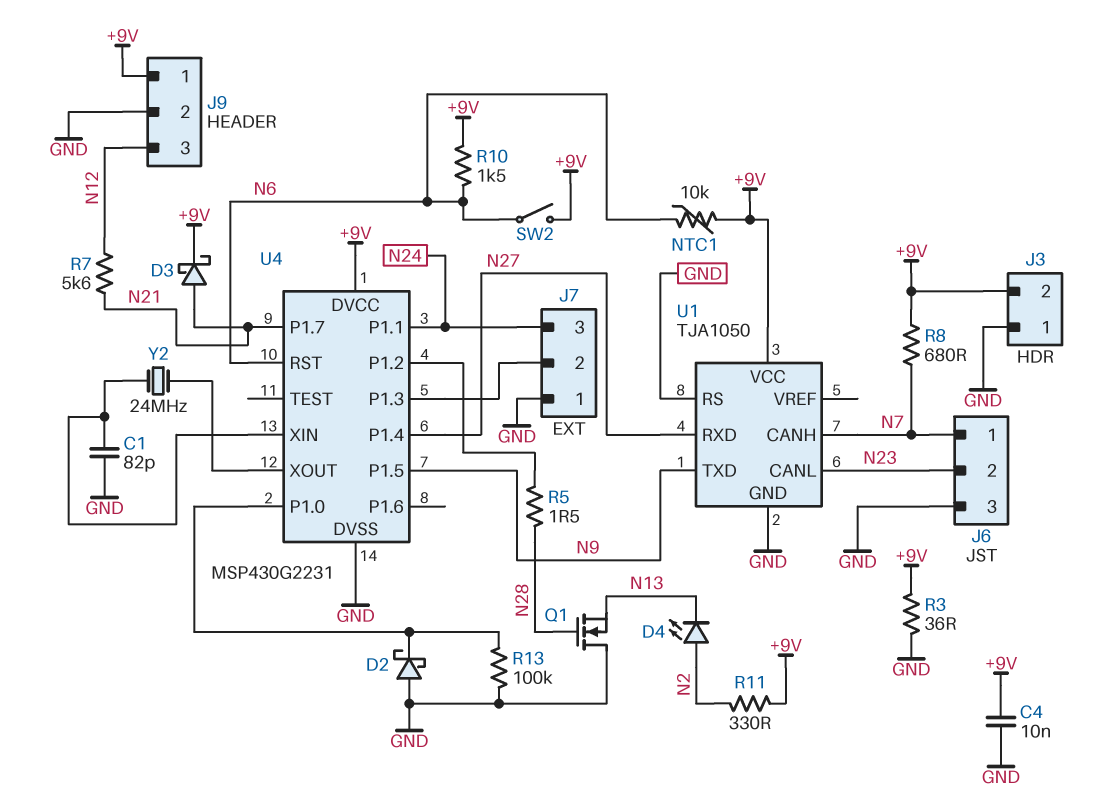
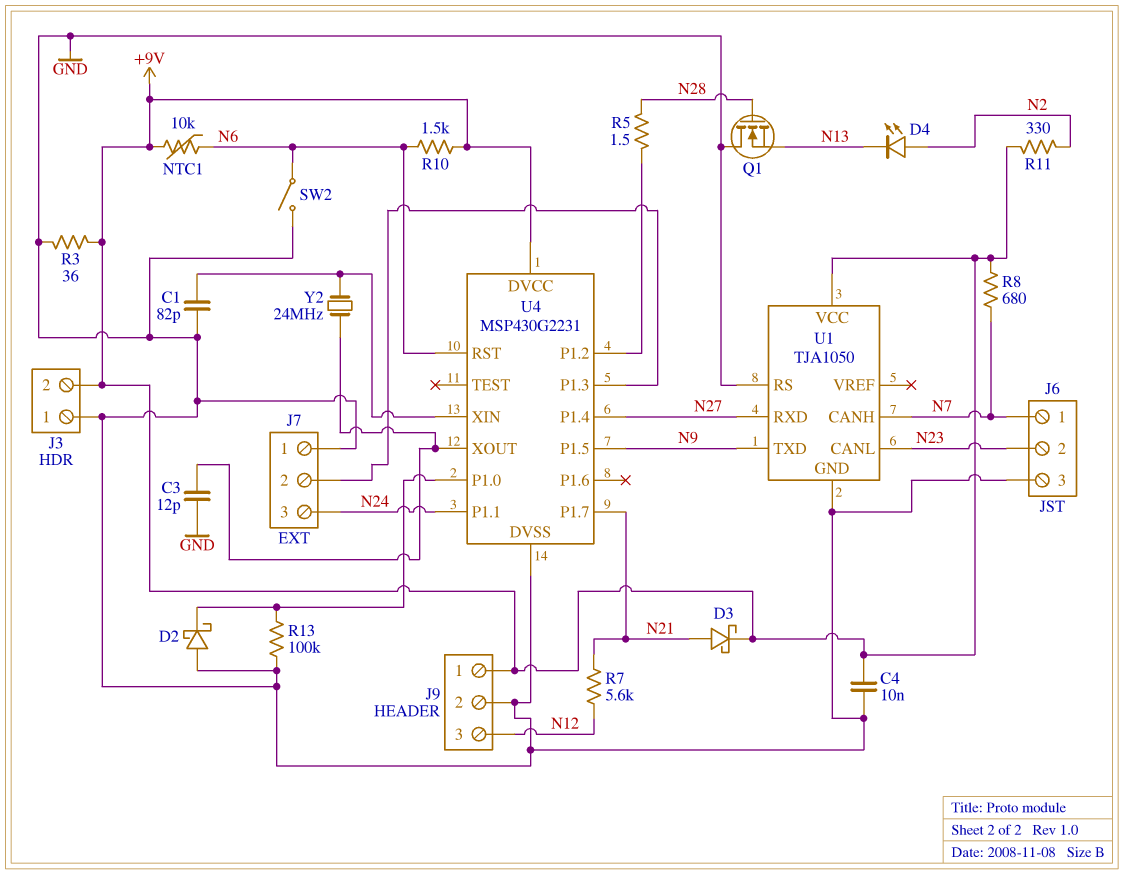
C3: none -> 12pF (GND, U4/XOUT)
SW2: switch (+9V, N6) -> switch (GND, N6)

